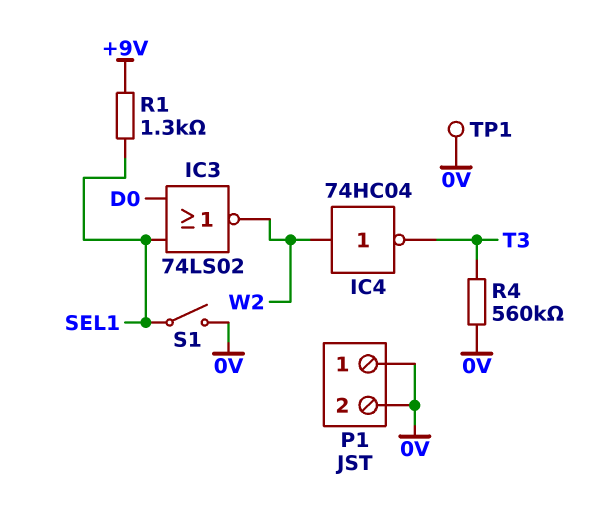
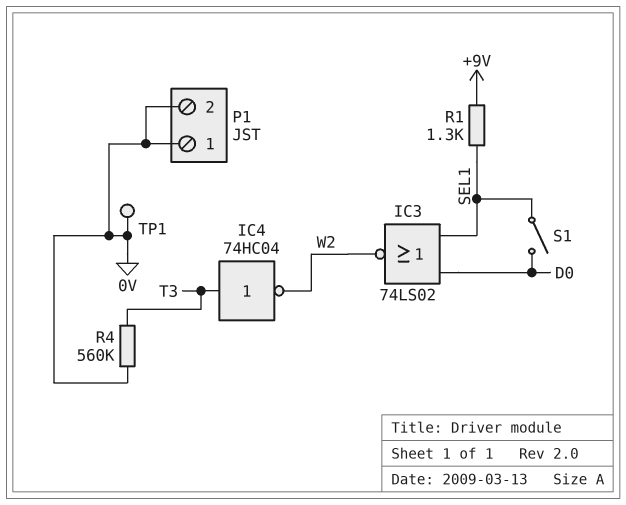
IC4: NOT 74HC04 (in W2, out T3) -> NOT 74HC04 (in T3, out W2)
S1: switch (0V, SEL1) -> switch (D0, SEL1)

